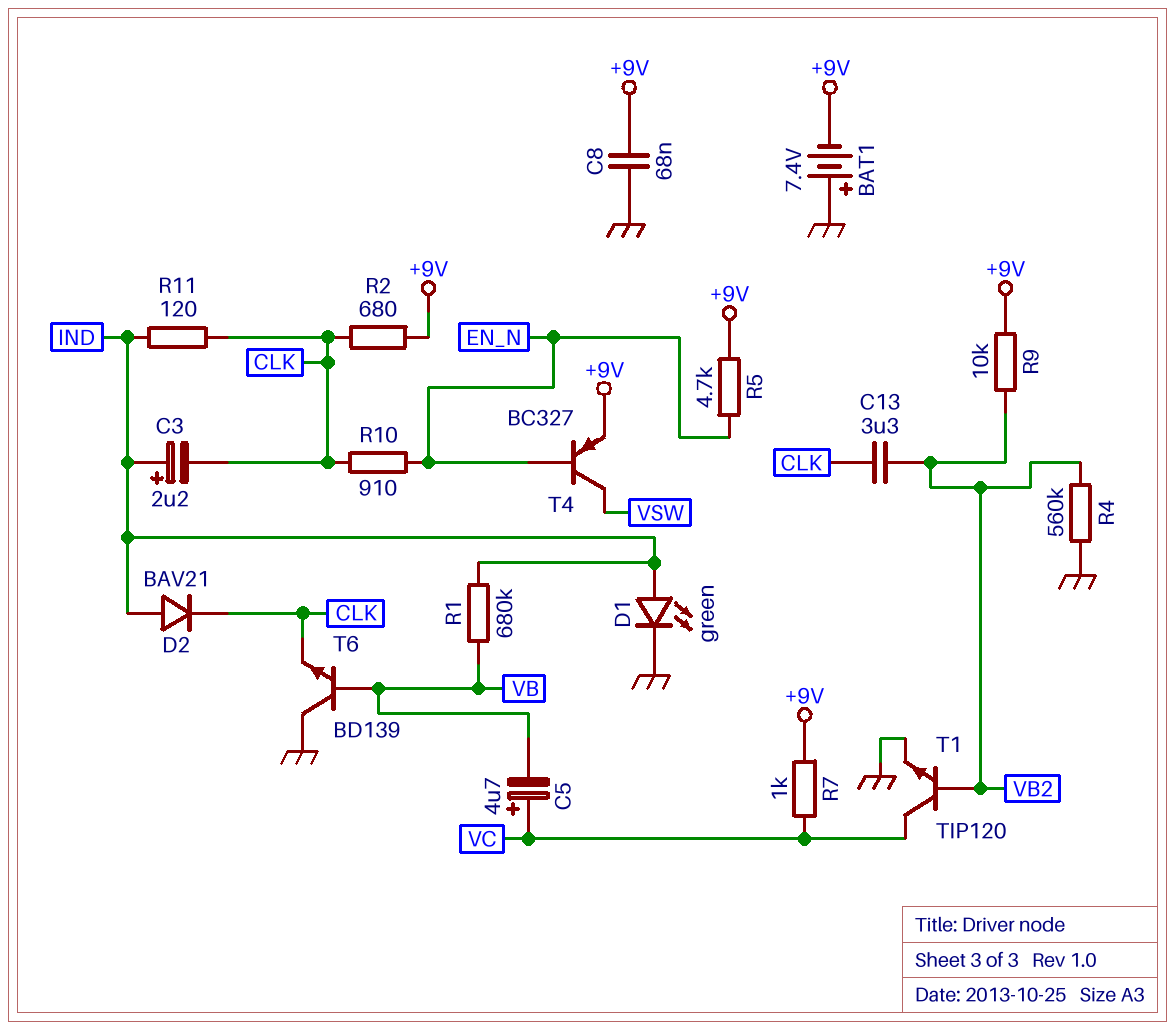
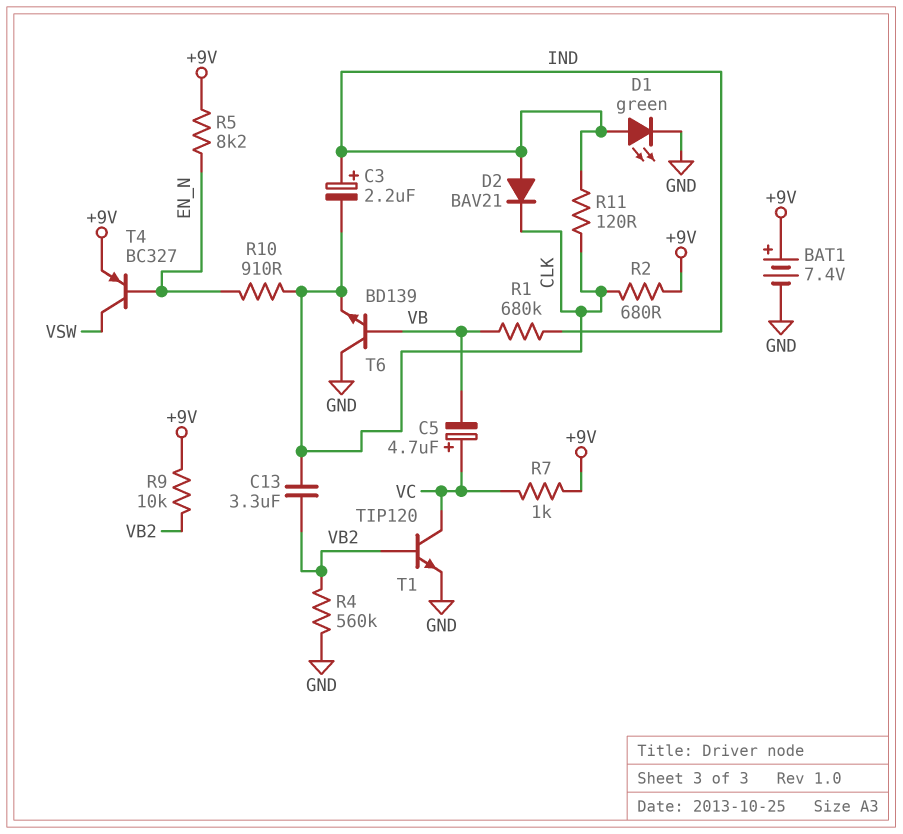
BAT1: 7.4V (plus GND, minus +9V) -> 7.4V (plus +9V, minus GND)
C8: 68nF (+9V, GND) -> none
R5: 4.7k (+9V, EN_N) -> 8.2k (+9V, EN_N)

